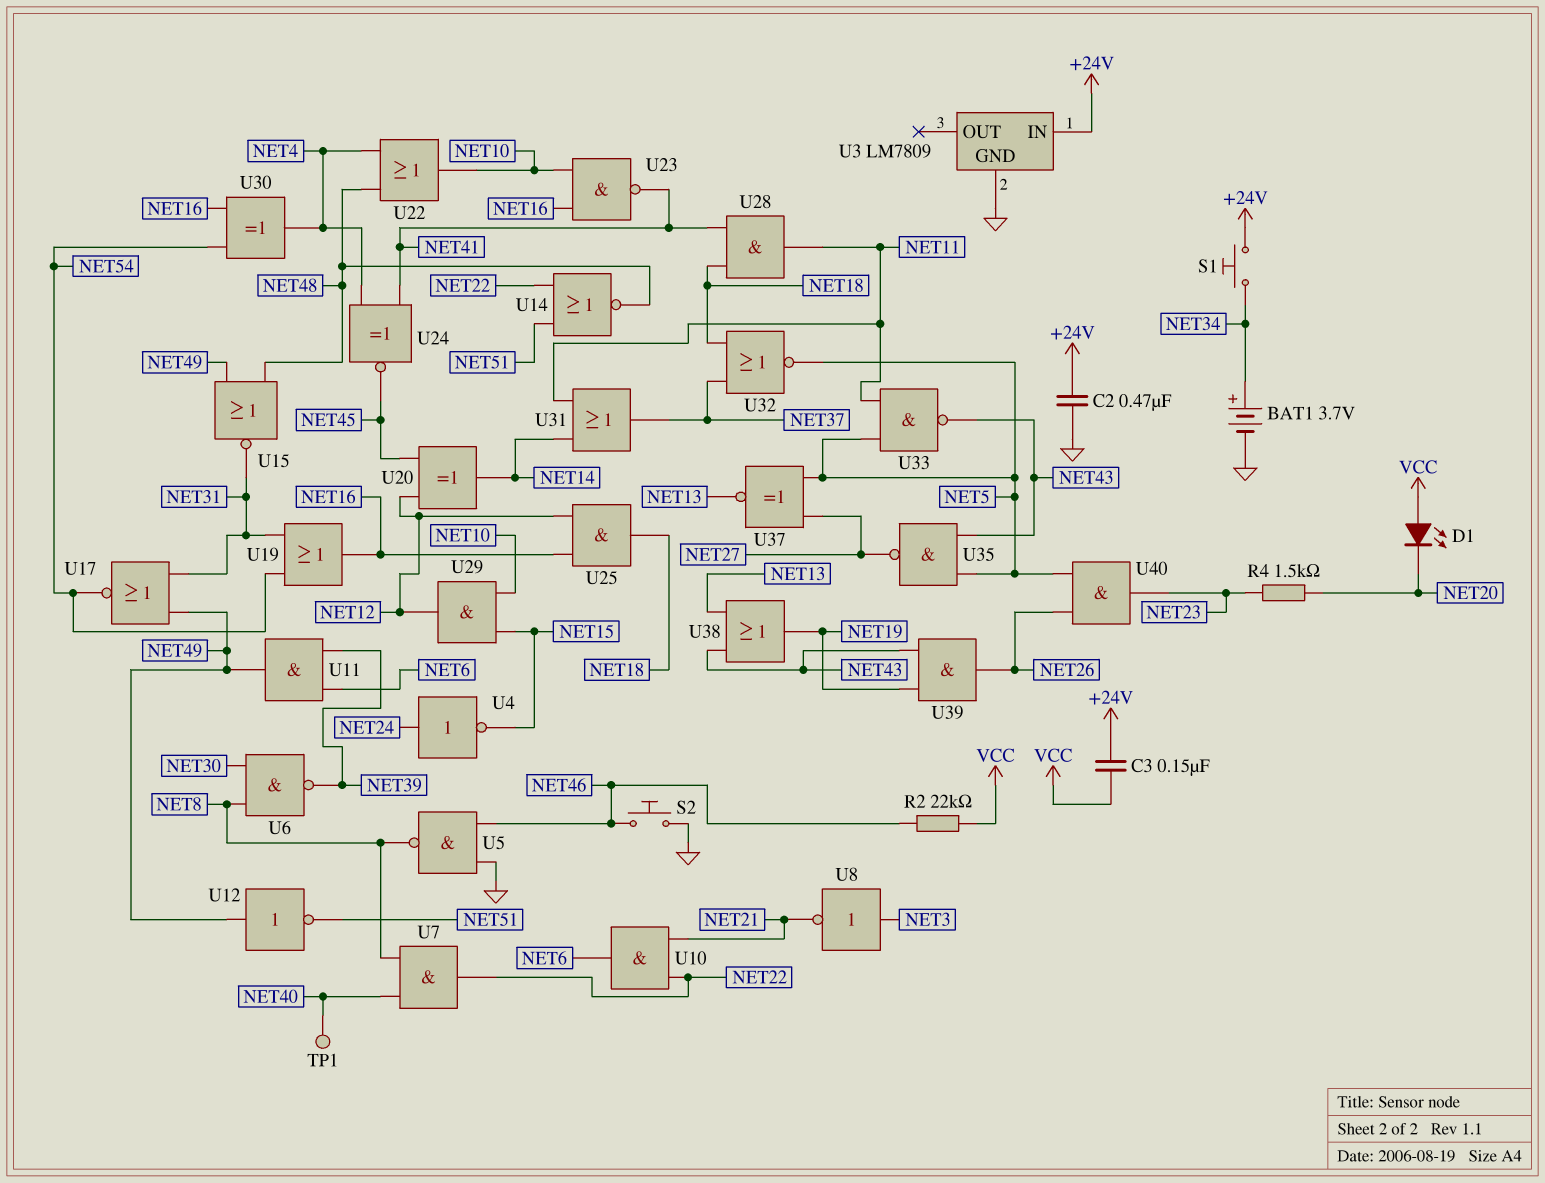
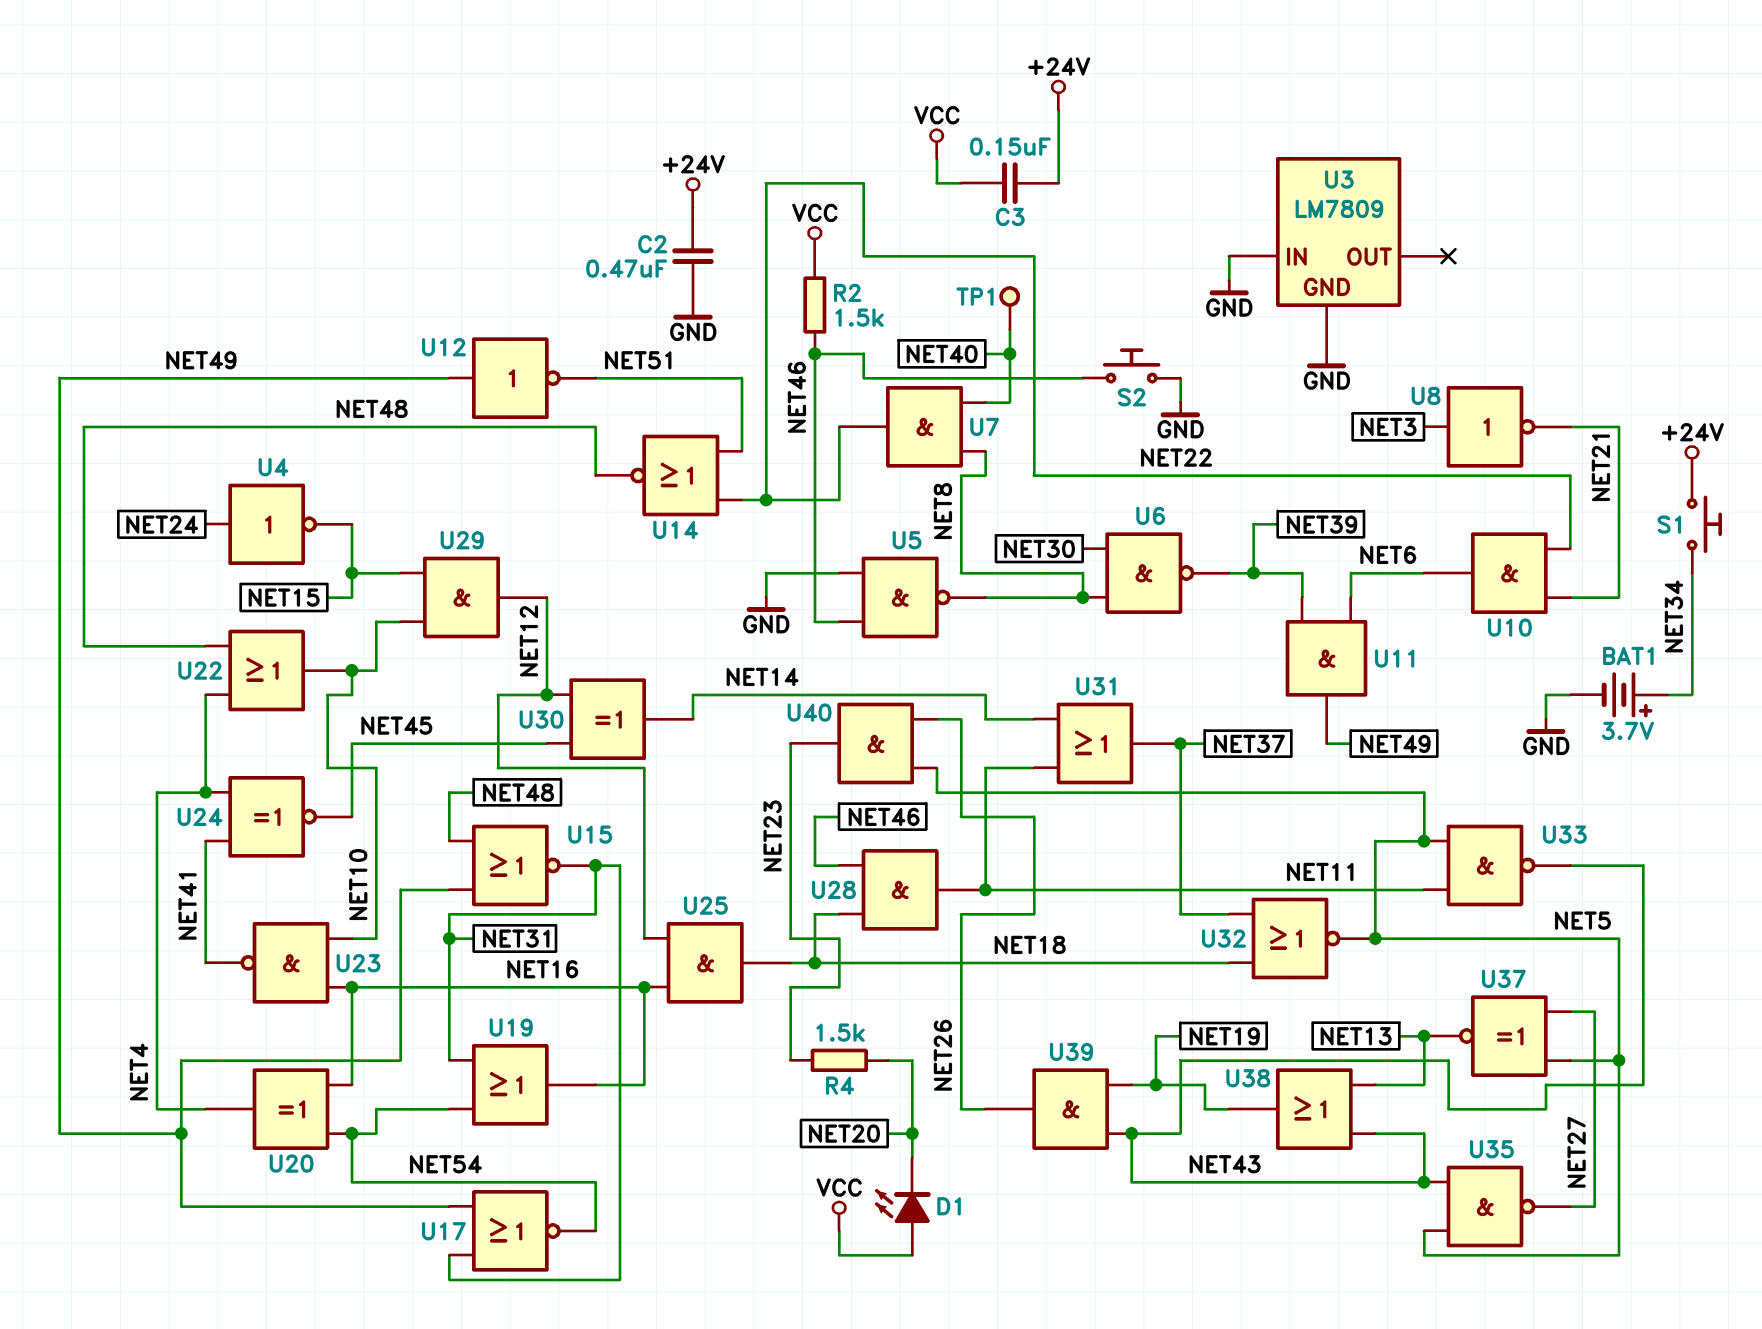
R2: 22k (NET46, VCC) -> 1.5k (NET46, VCC)
U3 pin IN: +24V -> GND
U20: XOR (in NET12, in NET45, out NET14) -> XOR (in NET16, in NET54, out NET4)
U28: AND (in NET18, in NET41, out NET11) -> AND (in NET18, in NET46, out NET11)
U30: XOR (in NET16, in NET54, out NET4) -> XOR (in NET12, in NET45, out NET14)

